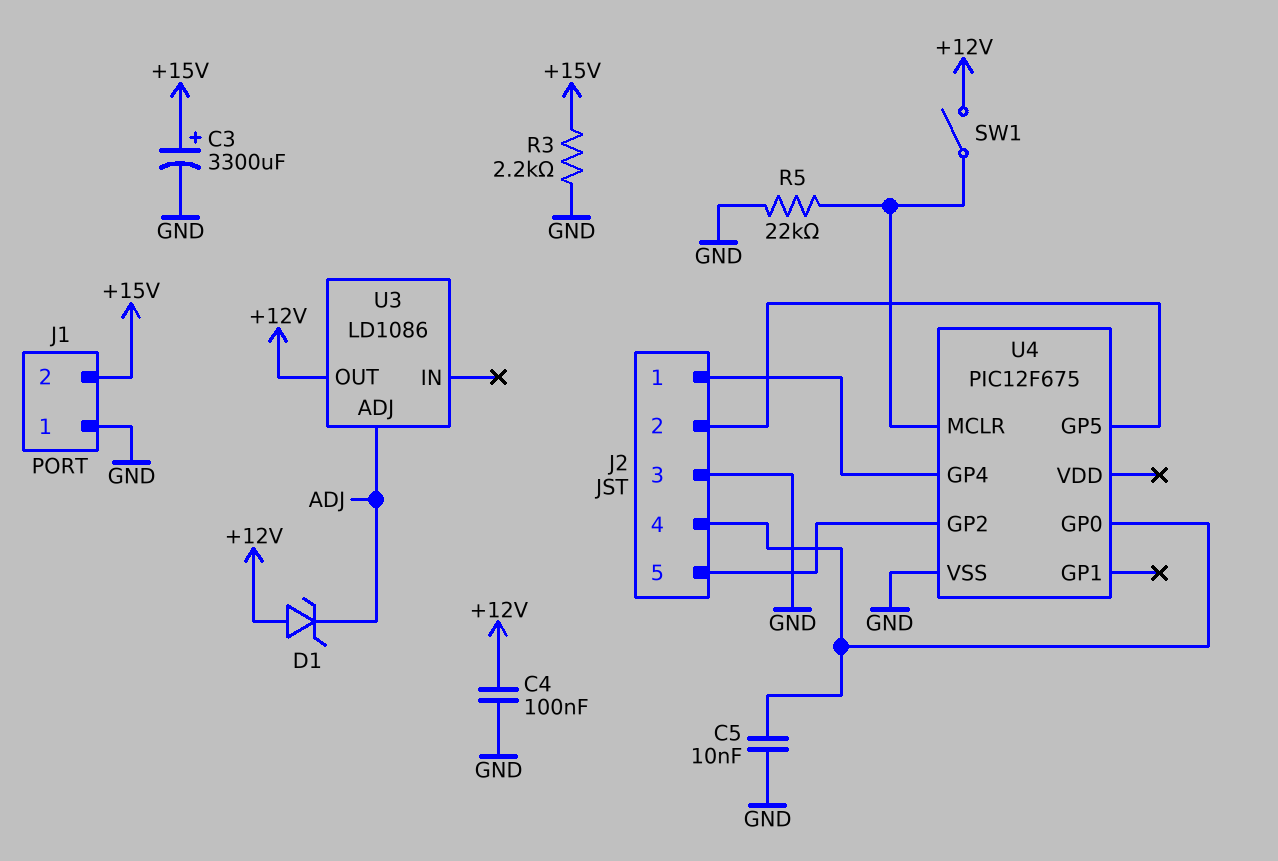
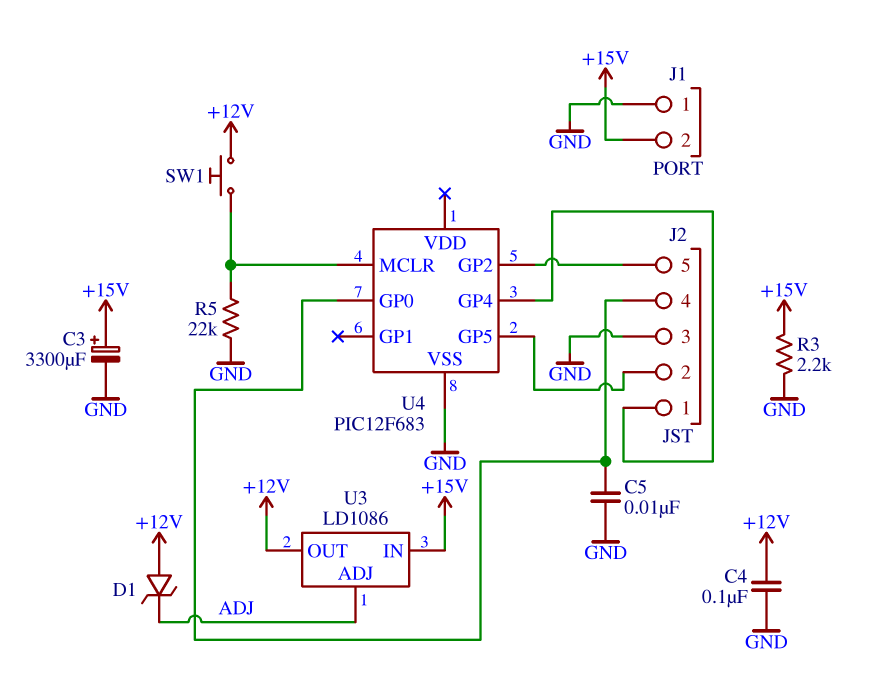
SW1: switch (+12V, U4/MCLR) -> button (+12V, U4/MCLR)
U3 pin IN: none -> +15V
U4: PIC12F675 -> PIC12F683

